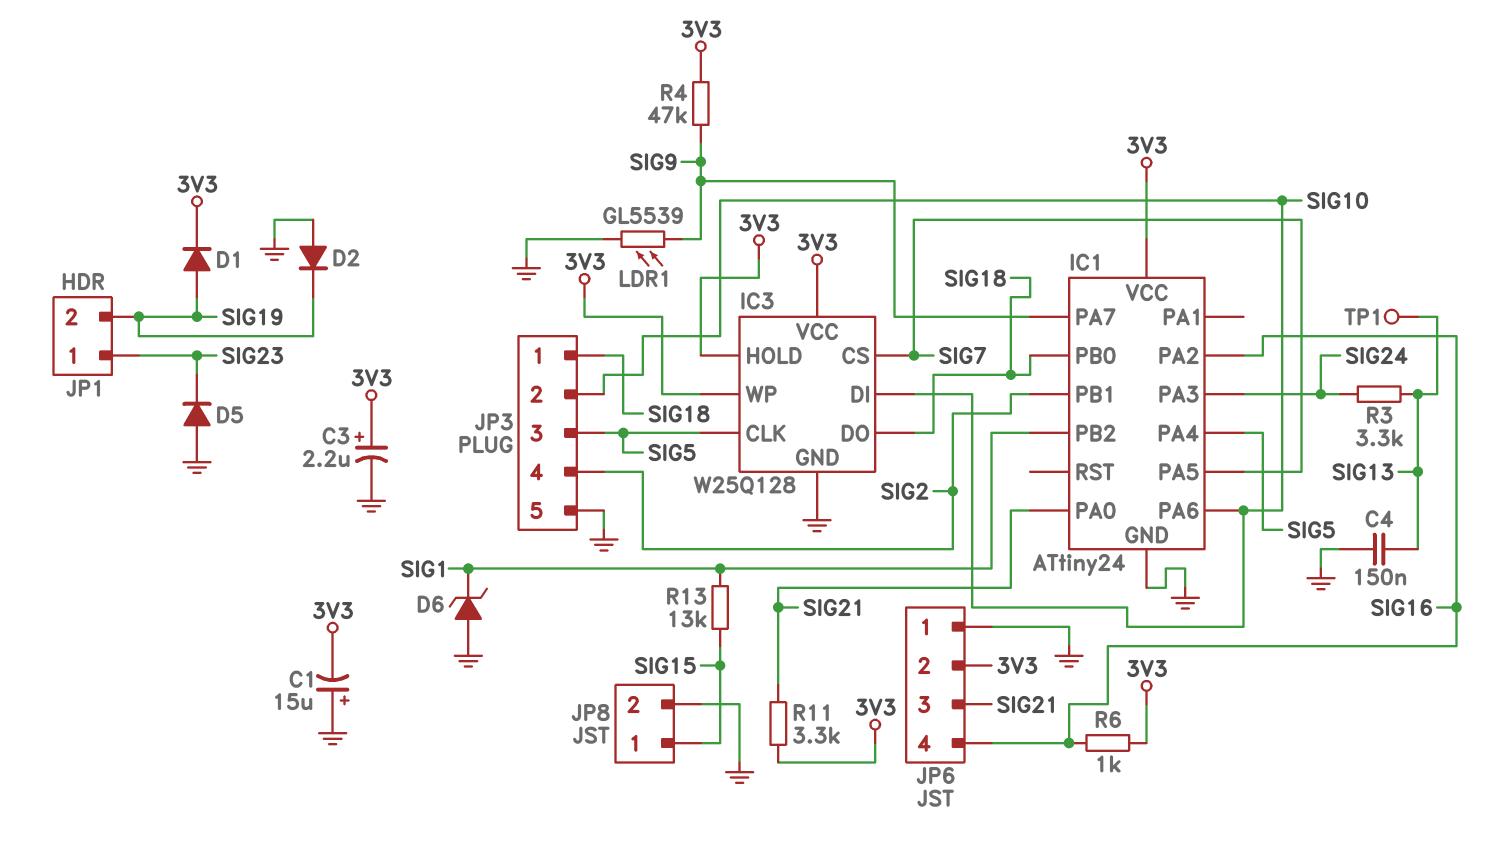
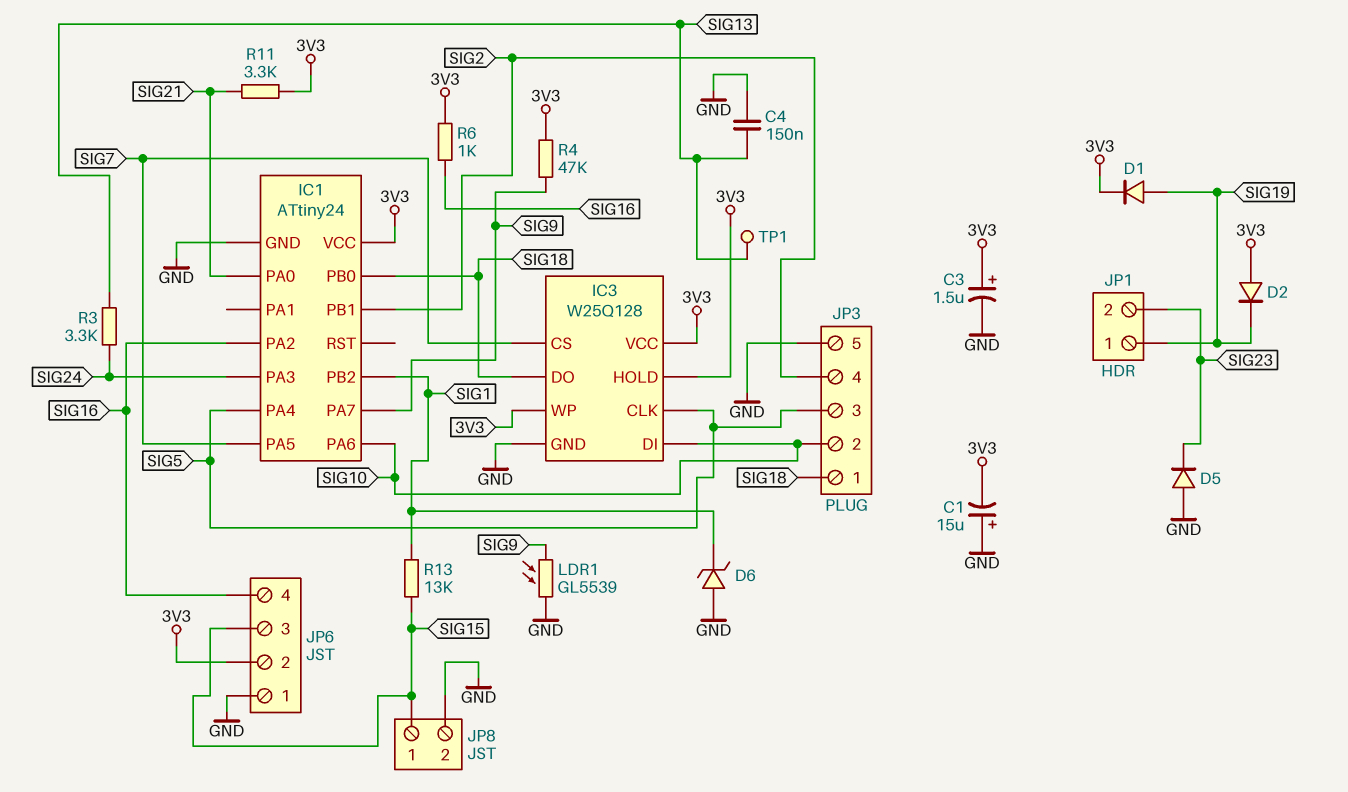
C3: 2.2uF (plus 3V3, minus GND) -> 1.5uF (plus 3V3, minus GND)
D2: diode (A GND, K SIG19) -> diode (A 3V3, K SIG19)
JP1 pin 1: SIG23 -> SIG19
JP1 pin 2: SIG19 -> SIG23
JP6 pin 3: SIG21 -> SIG15

